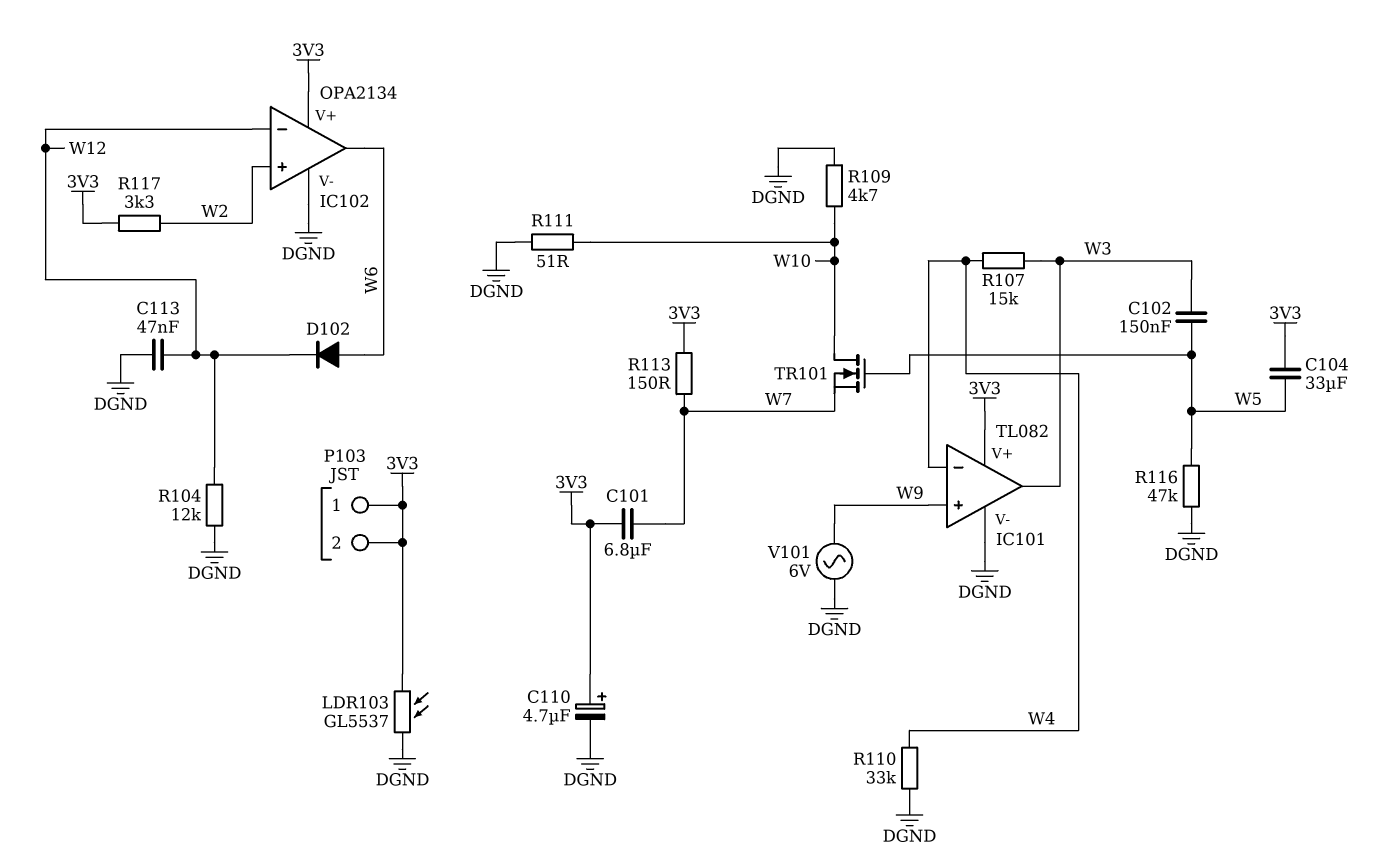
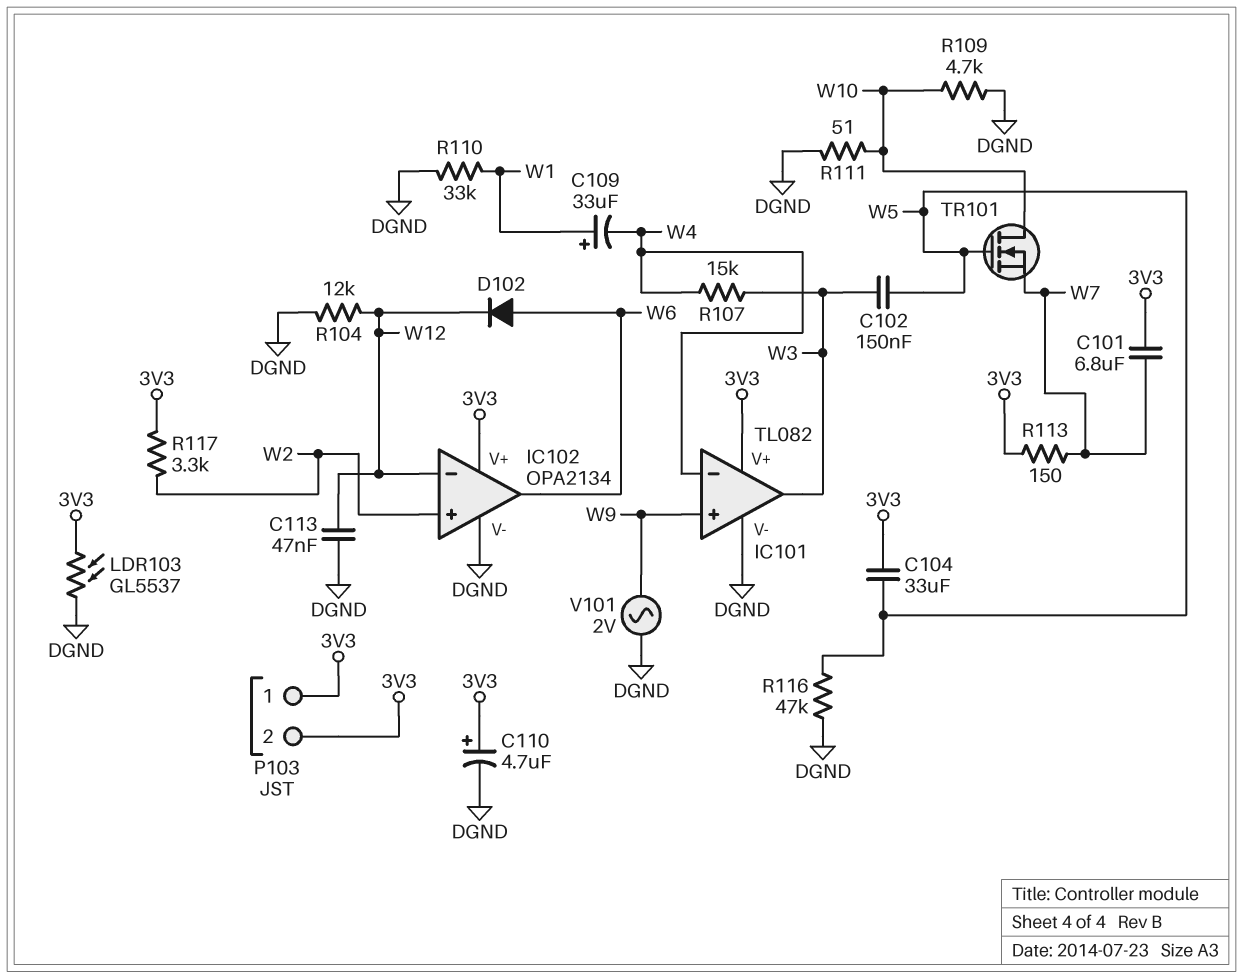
C109: none -> 33uF (plus W1, minus W4)
R110: 33k (DGND, W4) -> 33k (DGND, W1)
V101: AC 6V (DGND, W9) -> AC 2V (DGND, W9)

